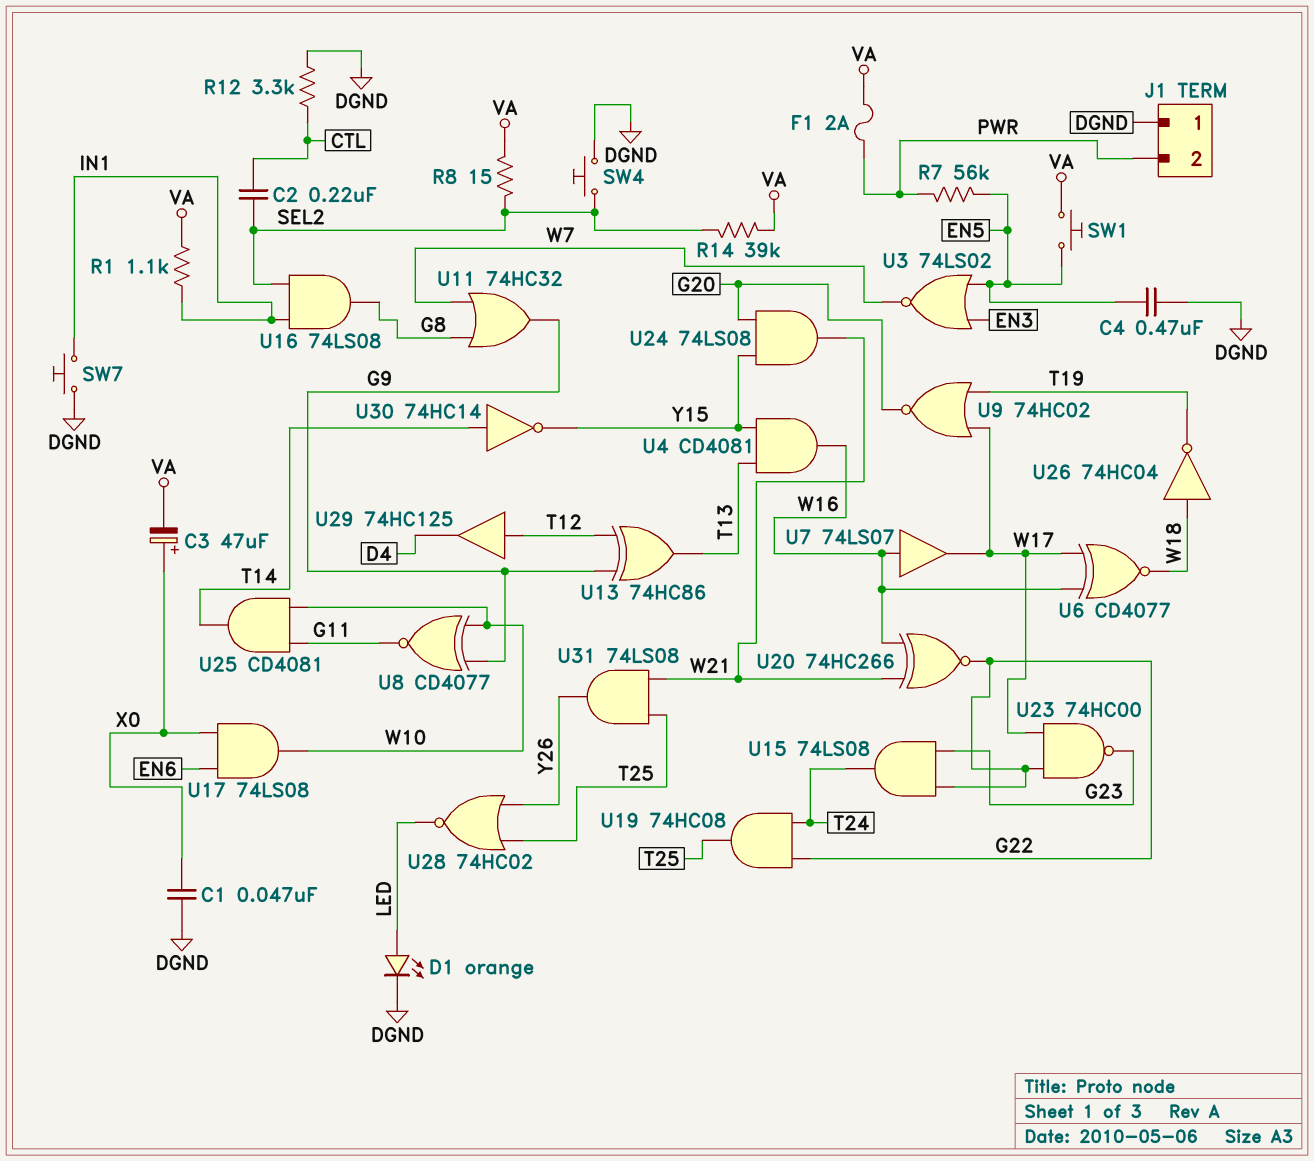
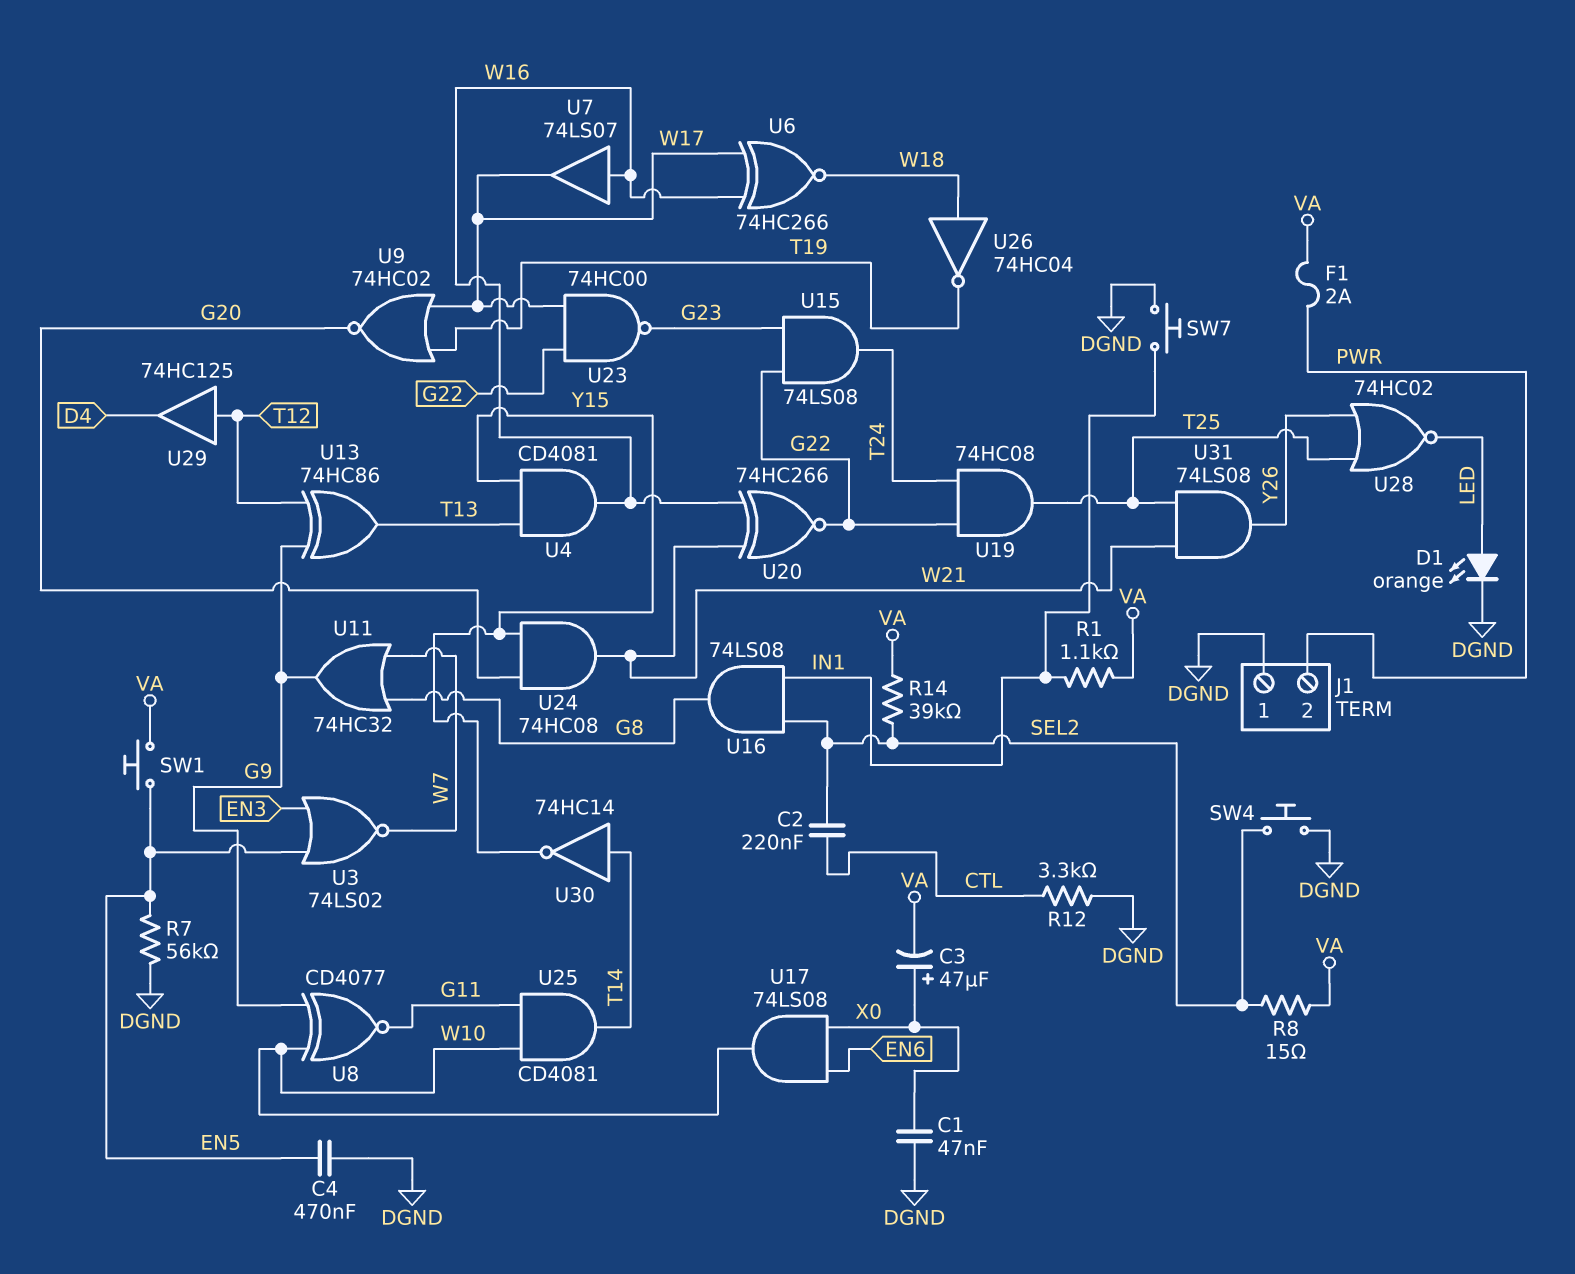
R7: 56k (EN5, PWR) -> 56k (DGND, EN5)
U6: XNOR CD4077 (in W16, in W17, out W18) -> XNOR 74HC266 (in W16, in W17, out W18)
U24: AND 74LS08 (in G20, in Y15, out W21) -> AND 74HC08 (in G20, in Y15, out W21)

